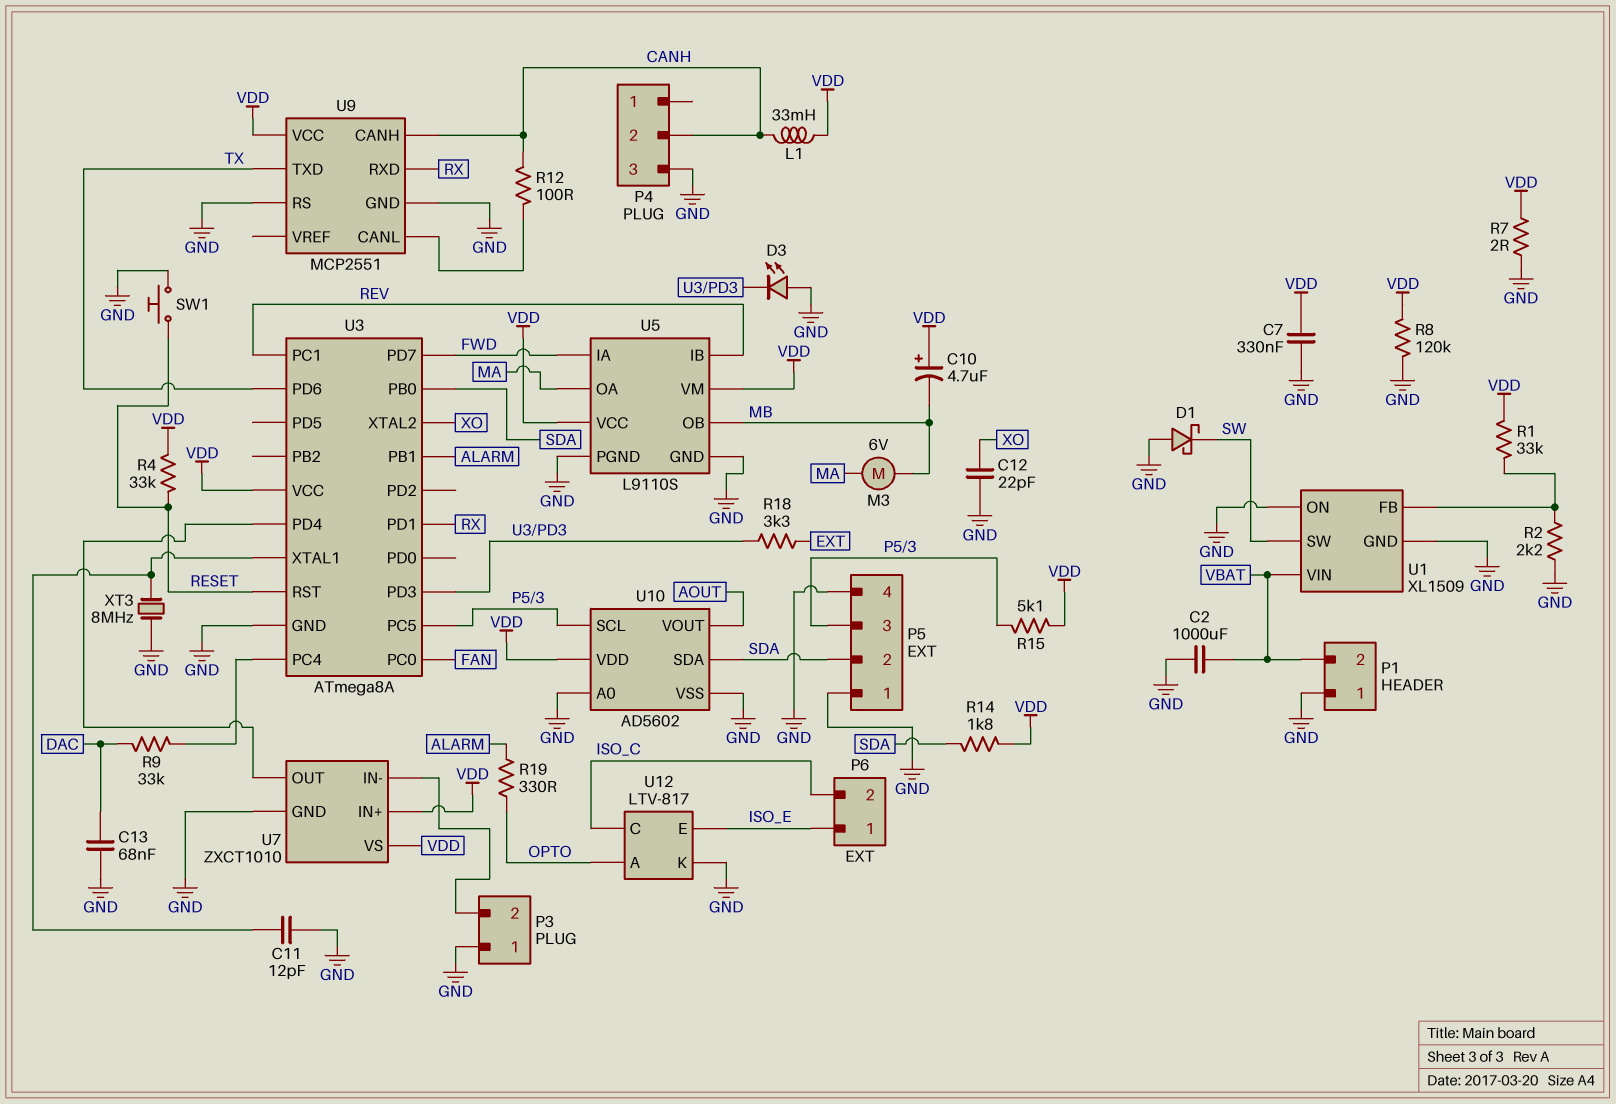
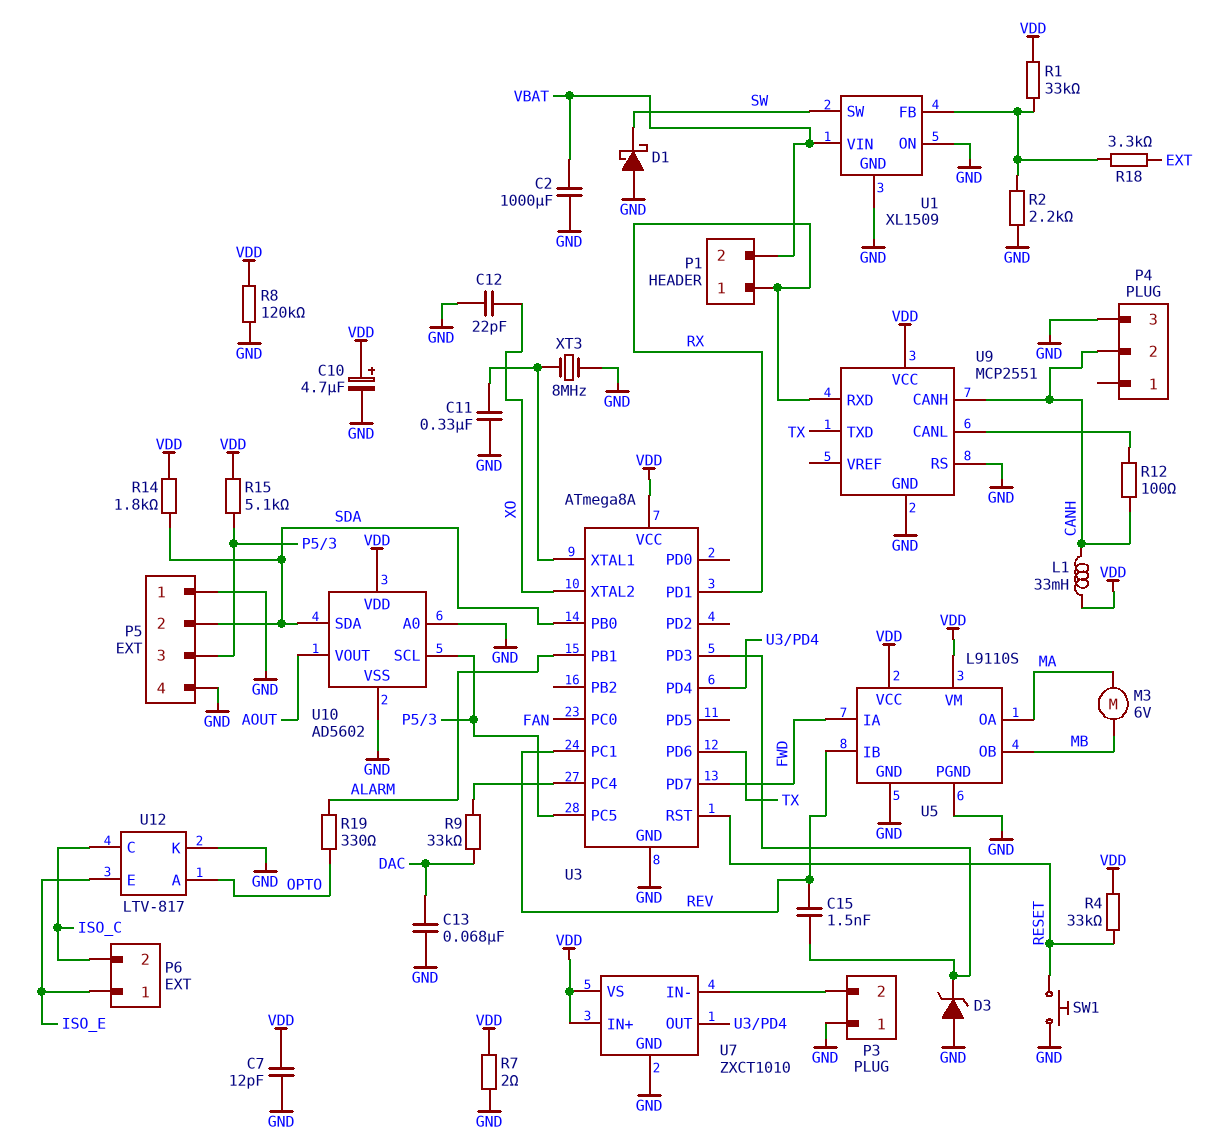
C7: 330nF (GND, VDD) -> 12pF (GND, VDD)
C10: 4.7uF (plus VDD, minus MB) -> 4.7uF (plus VDD, minus GND)
C11: 12pF (GND, U3/XTAL1) -> 330nF (GND, U3/XTAL1)
C15: none -> 1.5nF (REV, U3/PD3)
D3: LED (A GND, K U3/PD3) -> zener (A GND, K U3/PD3)
P1 pin 1: GND -> RX
R18: 3.3k (EXT, U3/PD3) -> 3.3k (EXT, U1/FB)

